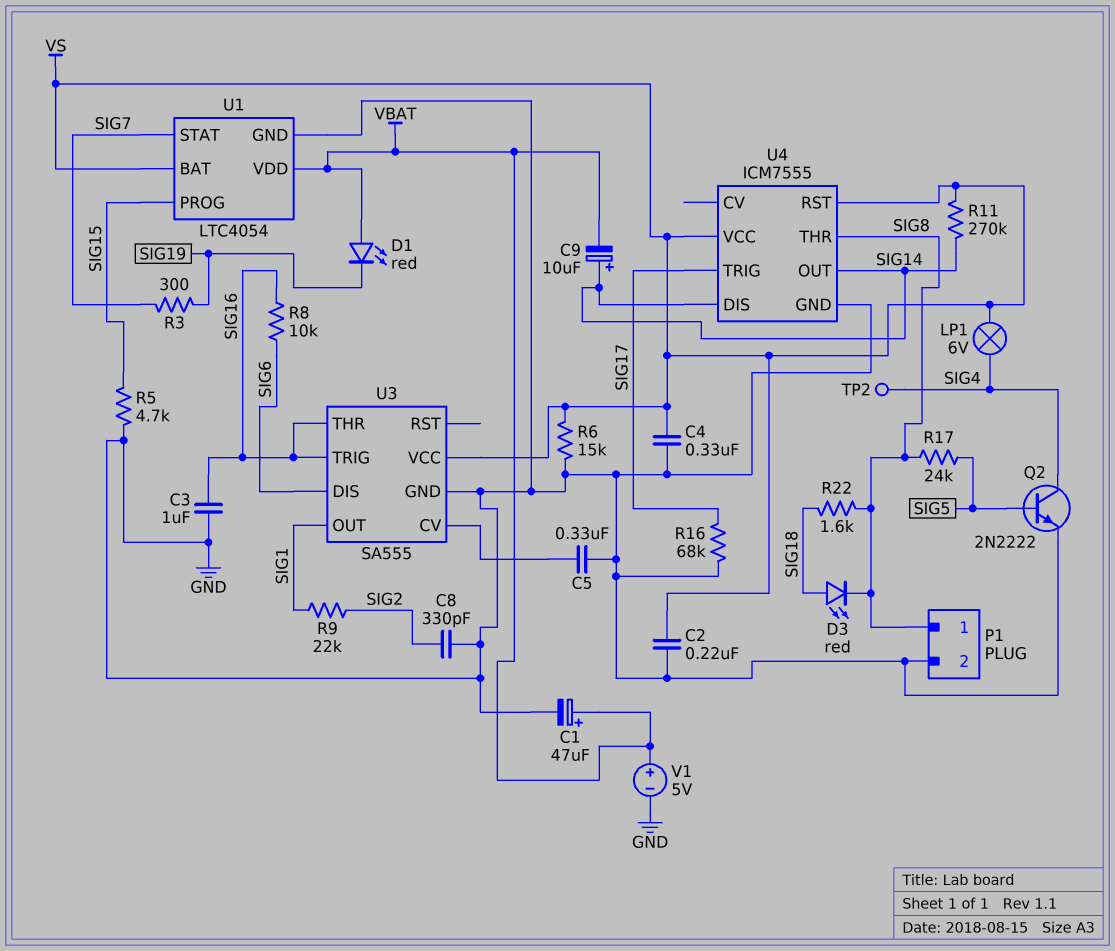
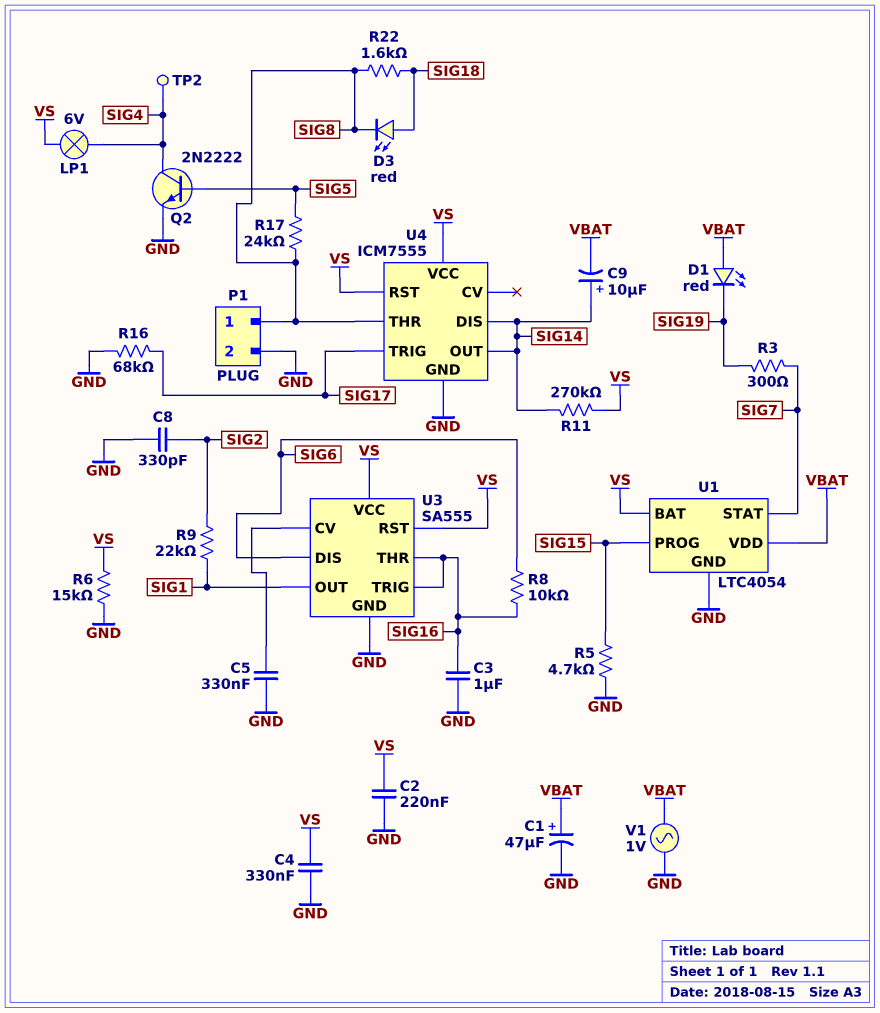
U3 pin RST: none -> VS
V1: 5V (plus VBAT, minus GND) -> AC 1V (GND, VBAT)

